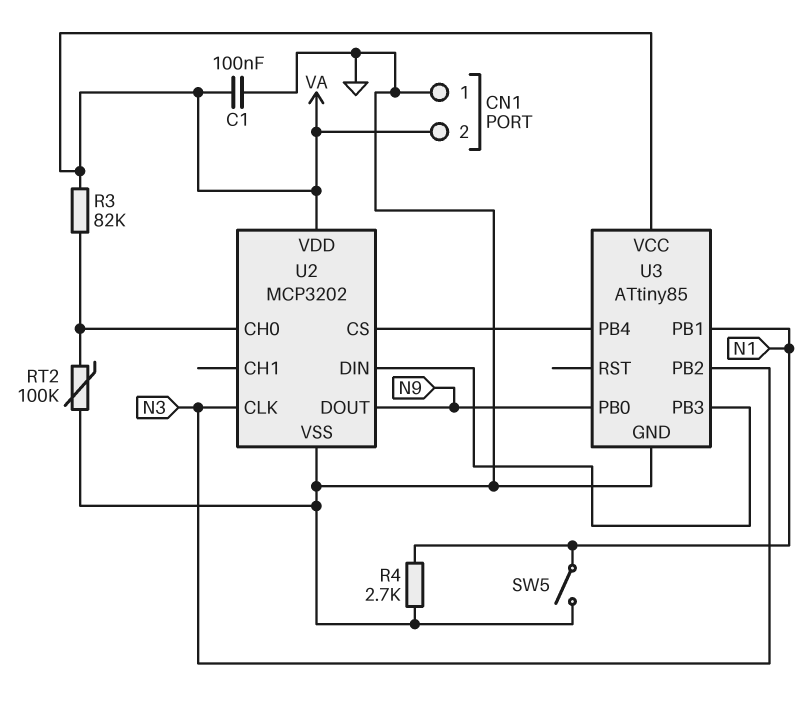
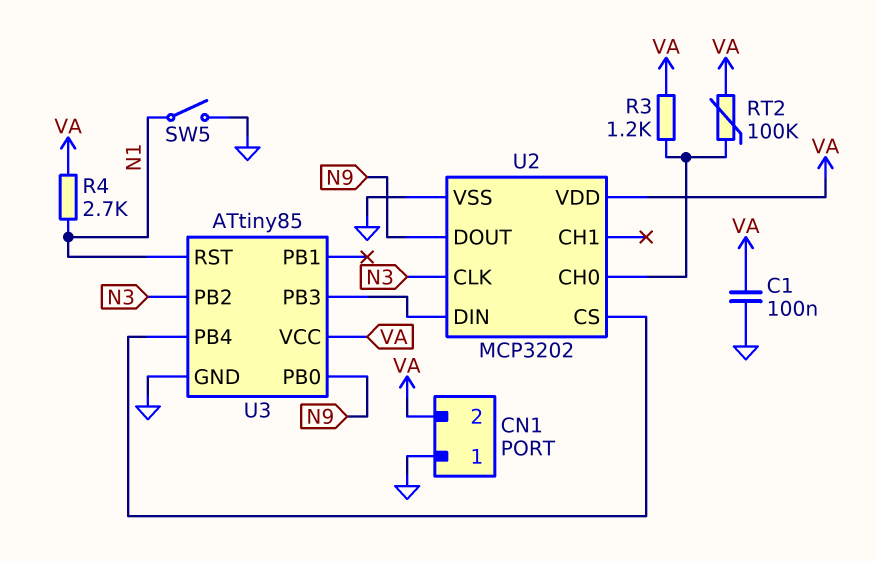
R3: 82k (U2/CH0, VA) -> 1.2k (U2/CH0, VA)
R4: 2.7k (GND, N1) -> 2.7k (N1, VA)
RT2: 100k (GND, U2/CH0) -> 100k (U2/CH0, VA)
U3 pin PB1: N1 -> none
U3 pin RST: none -> N1

